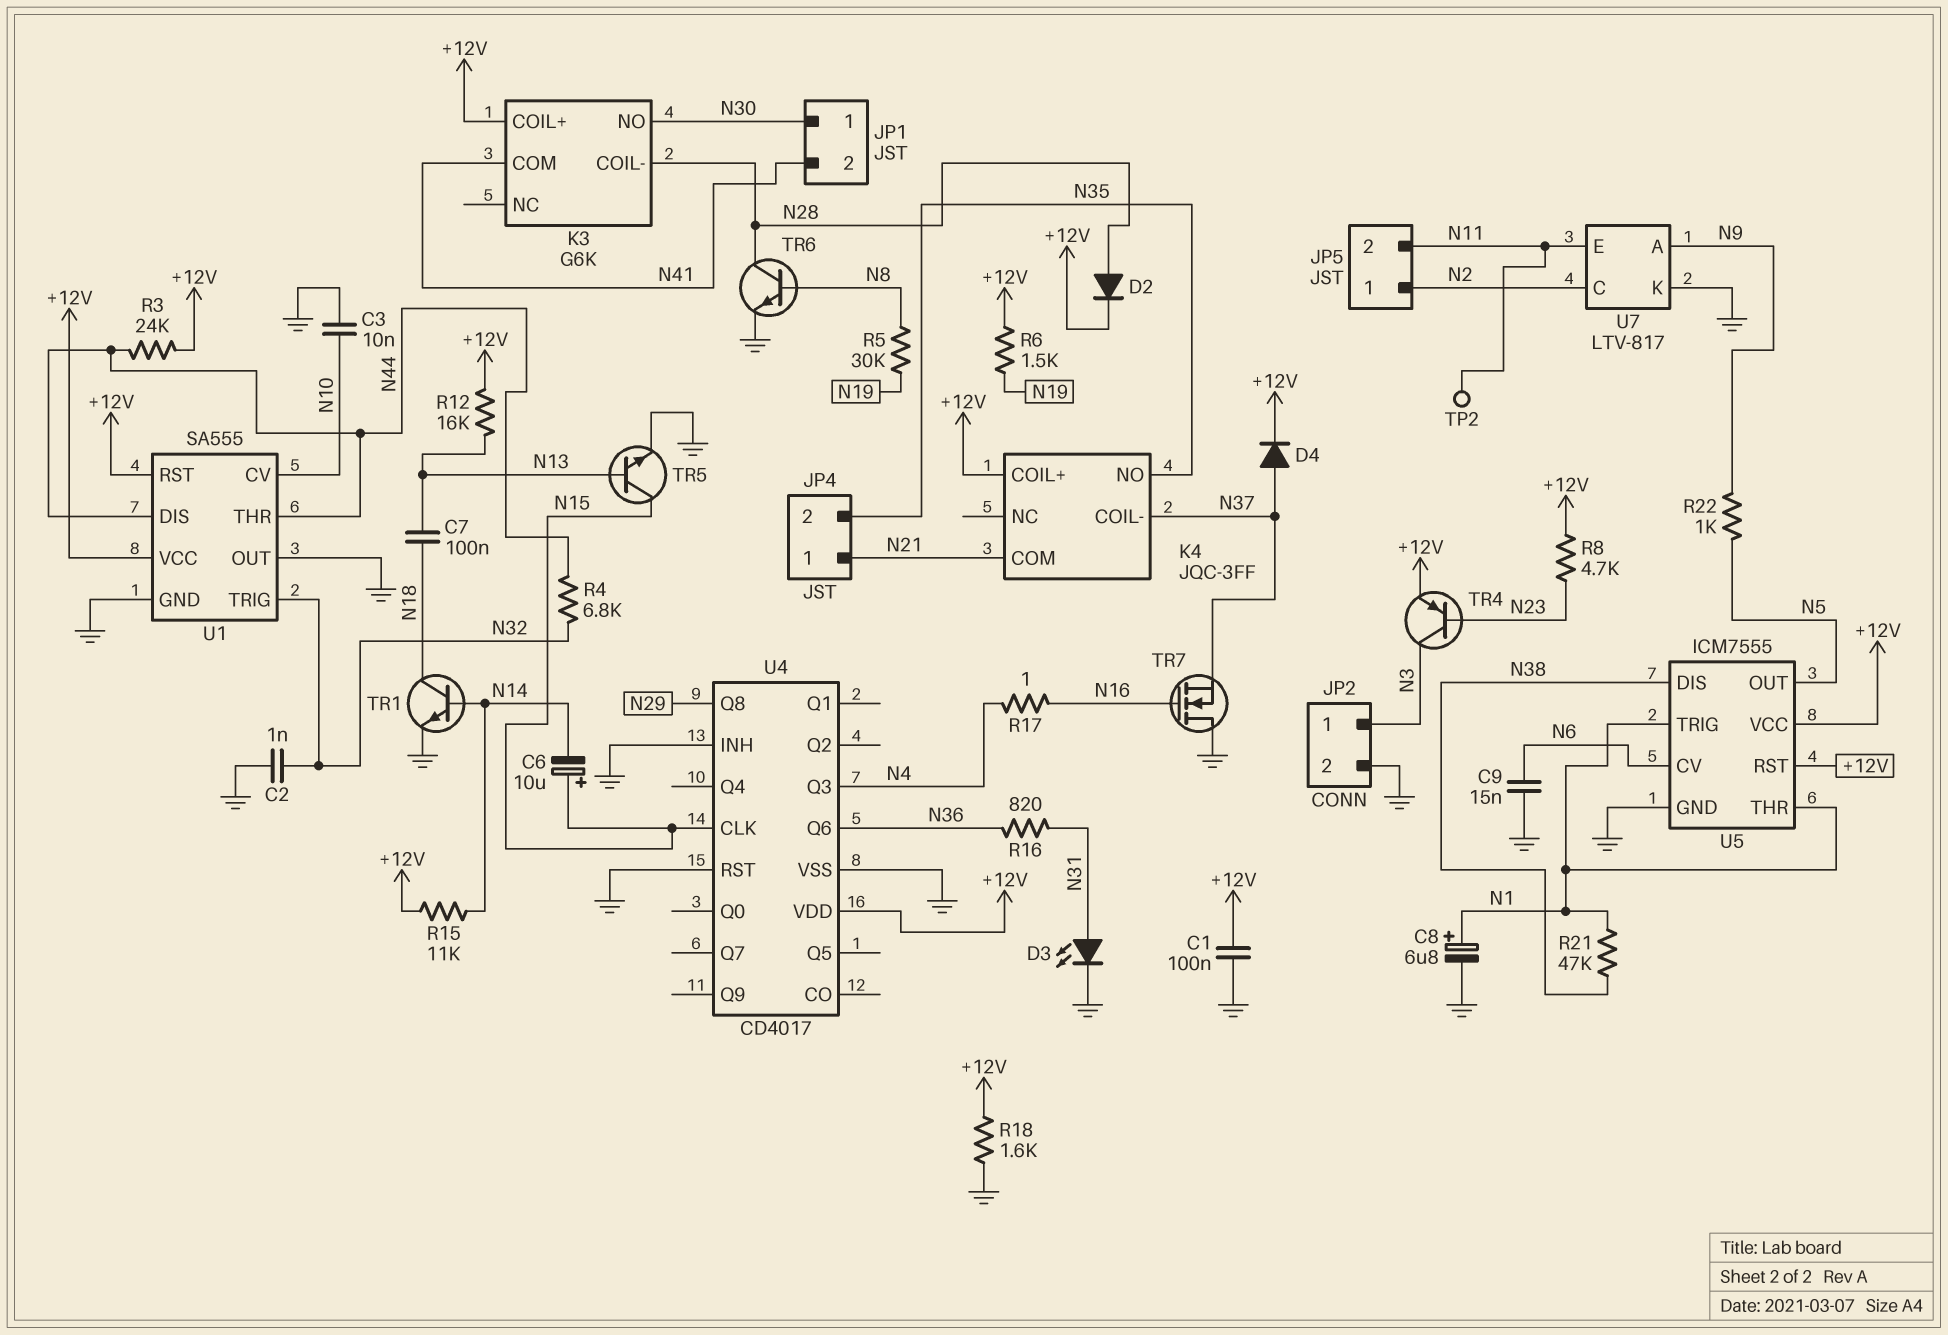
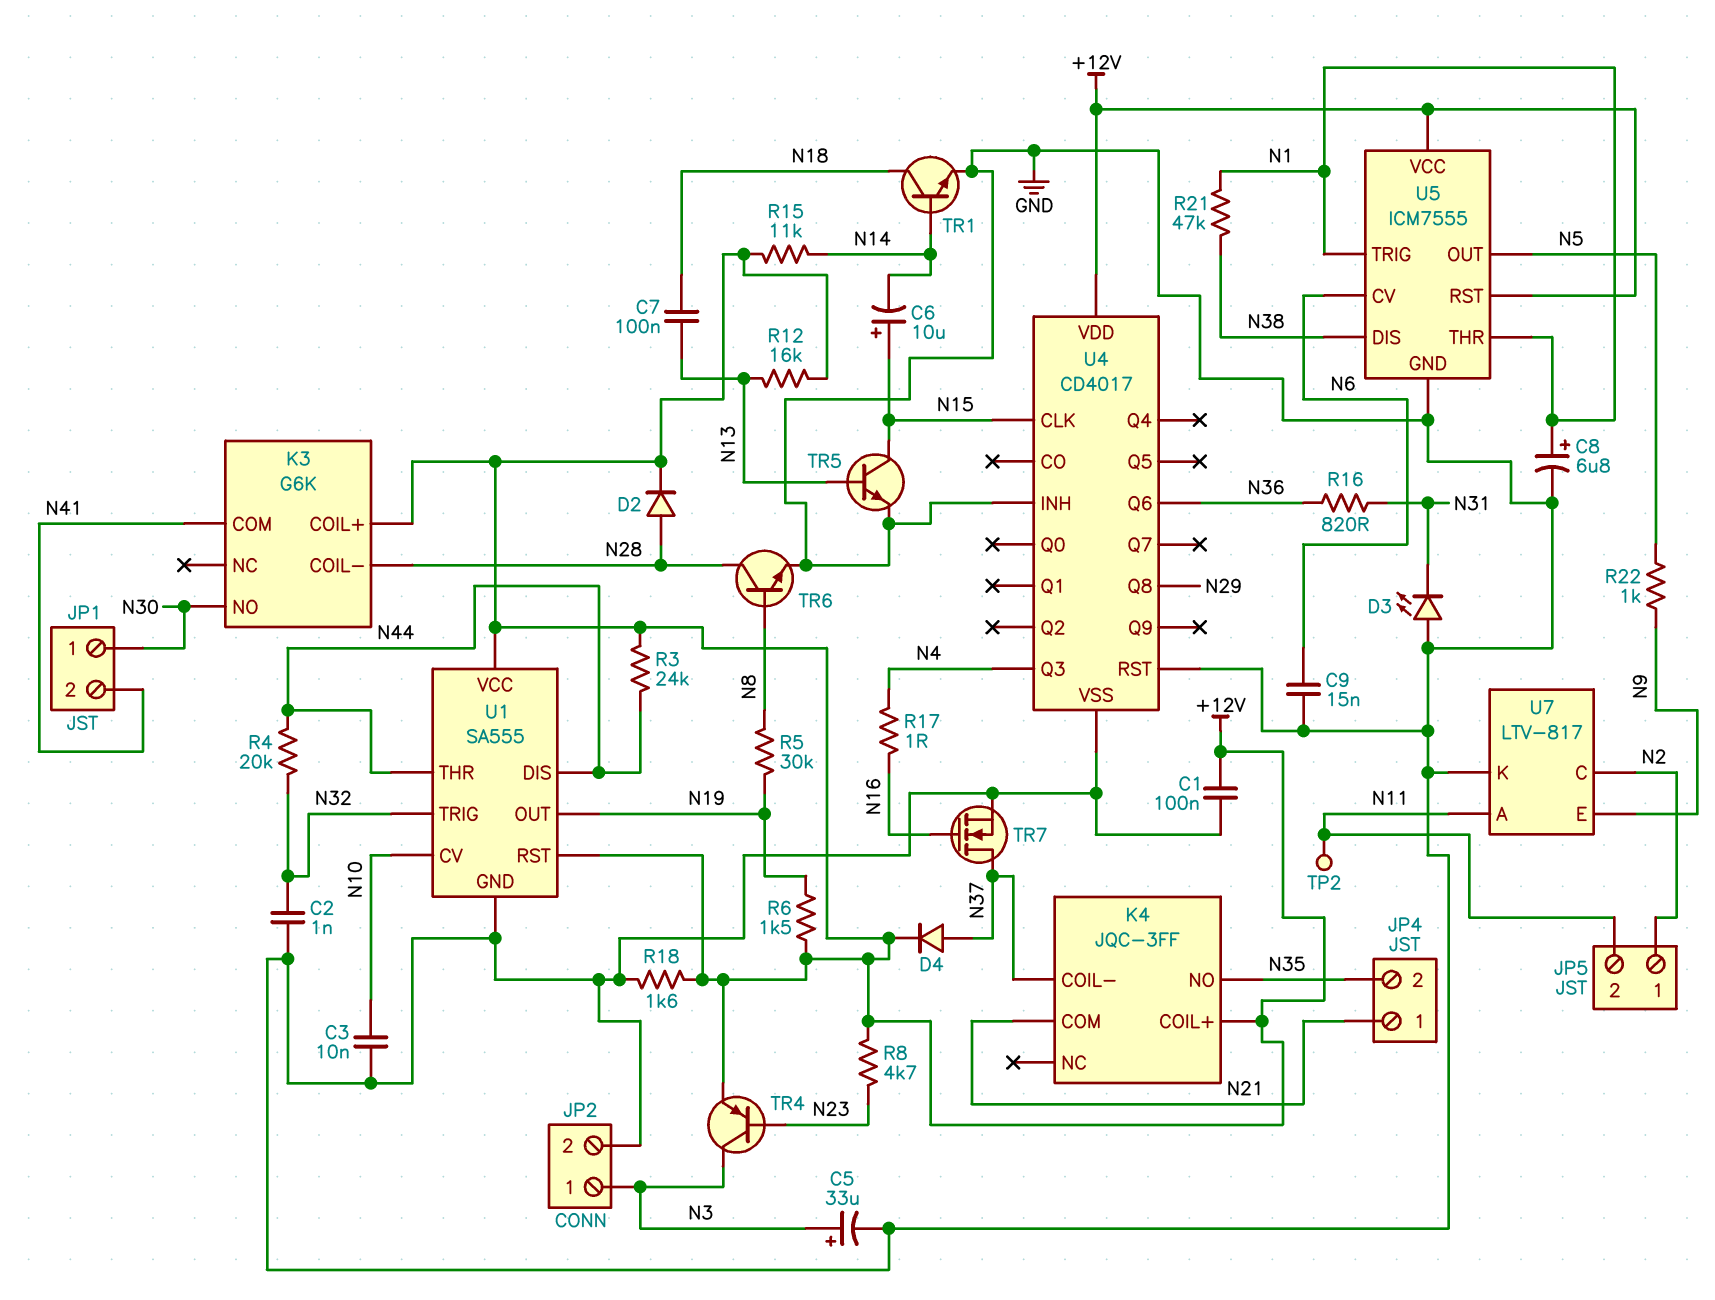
C5: none -> 33uF (plus N3, minus GND)
D3: LED (A N31, K GND) -> LED (A GND, K N31)
R4: 6.8k (N32, N44) -> 20k (N32, N44)
TR7: NMOS (G N16, D GND, S N37) -> NMOS (G N16, D N37, S GND)
U1 pin OUT: GND -> N19
U7 pin A: N9 -> N11
U7 pin E: N11 -> N9

